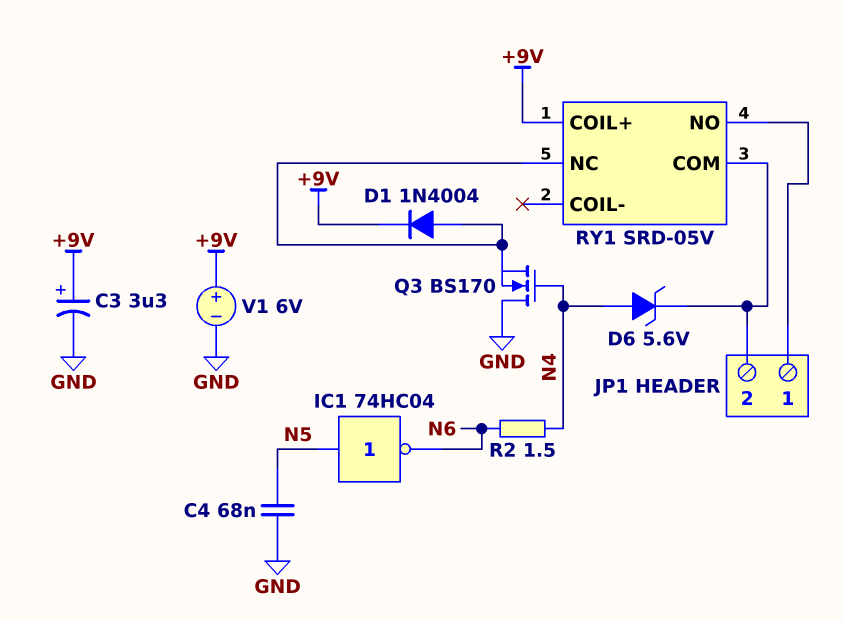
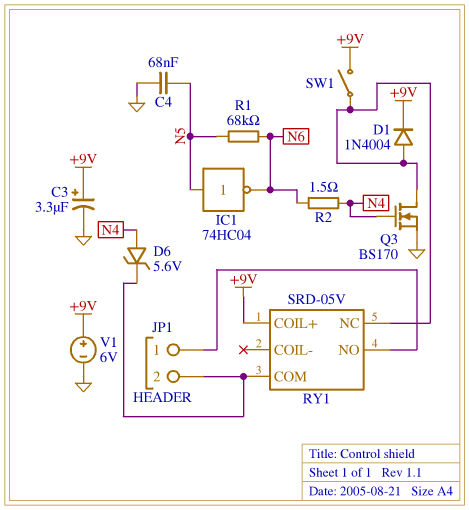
Q3: NMOS BS170 (G N4, D GND, S RY1/NC) -> NMOS BS170 (G N4, D RY1/NC, S GND)
R1: none -> 68k (N5, N6)
SW1: none -> switch (+9V, RY1/NC)

